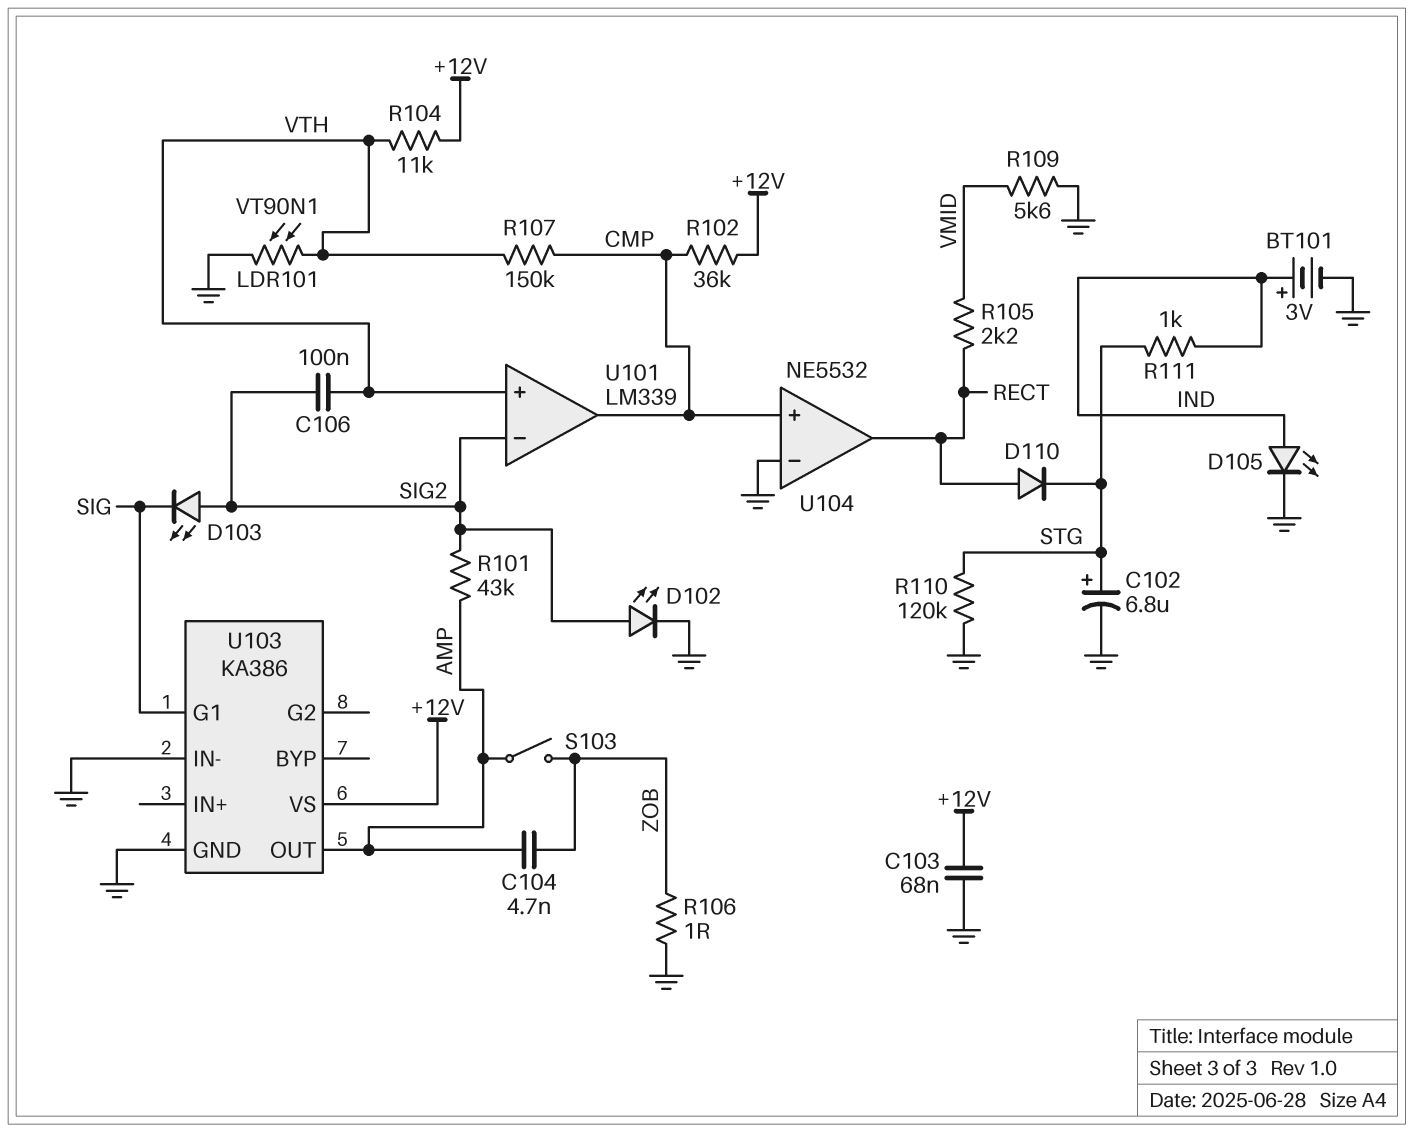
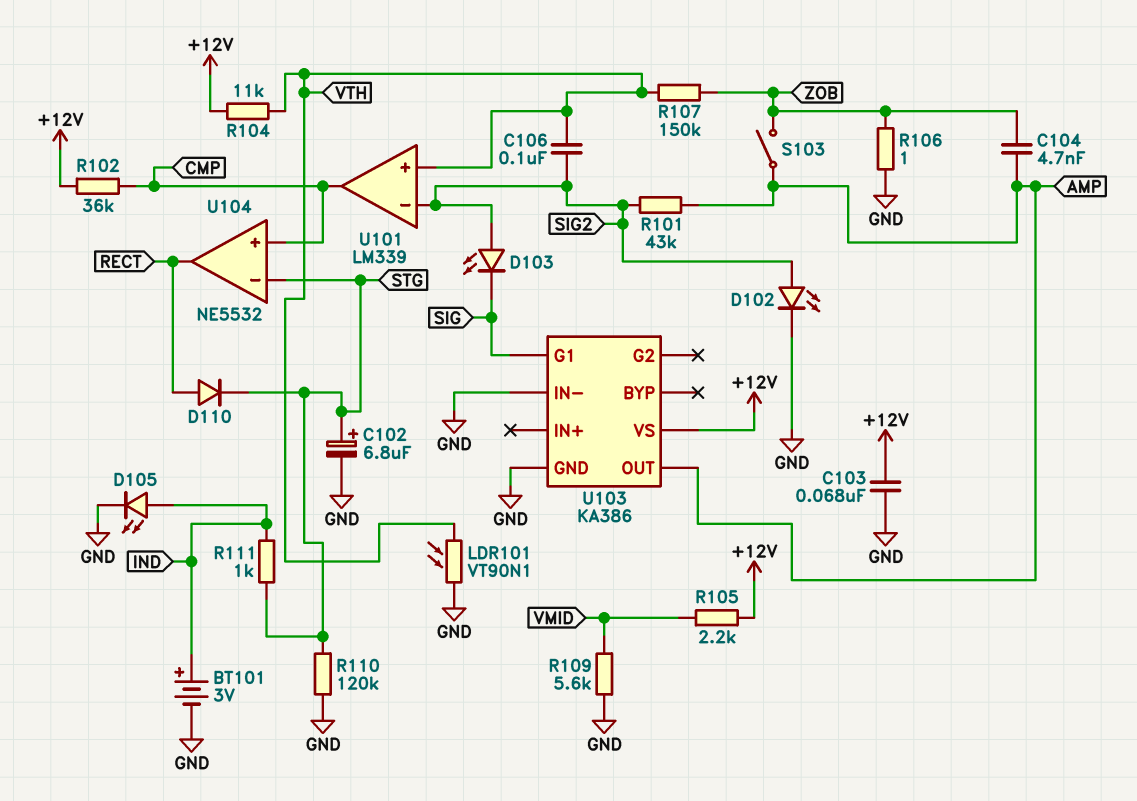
R105: 2.2k (RECT, VMID) -> 2.2k (+12V, VMID)
R107: 150k (CMP, VTH) -> 150k (VTH, ZOB)
U104 pin in-: GND -> STG

